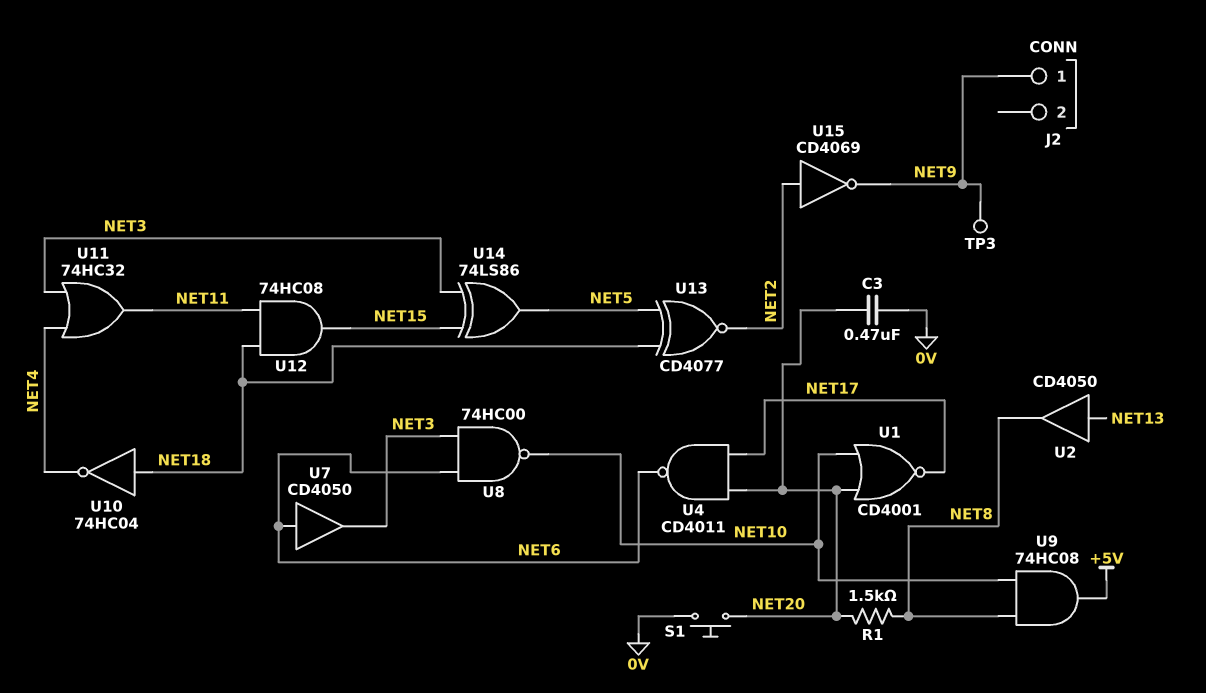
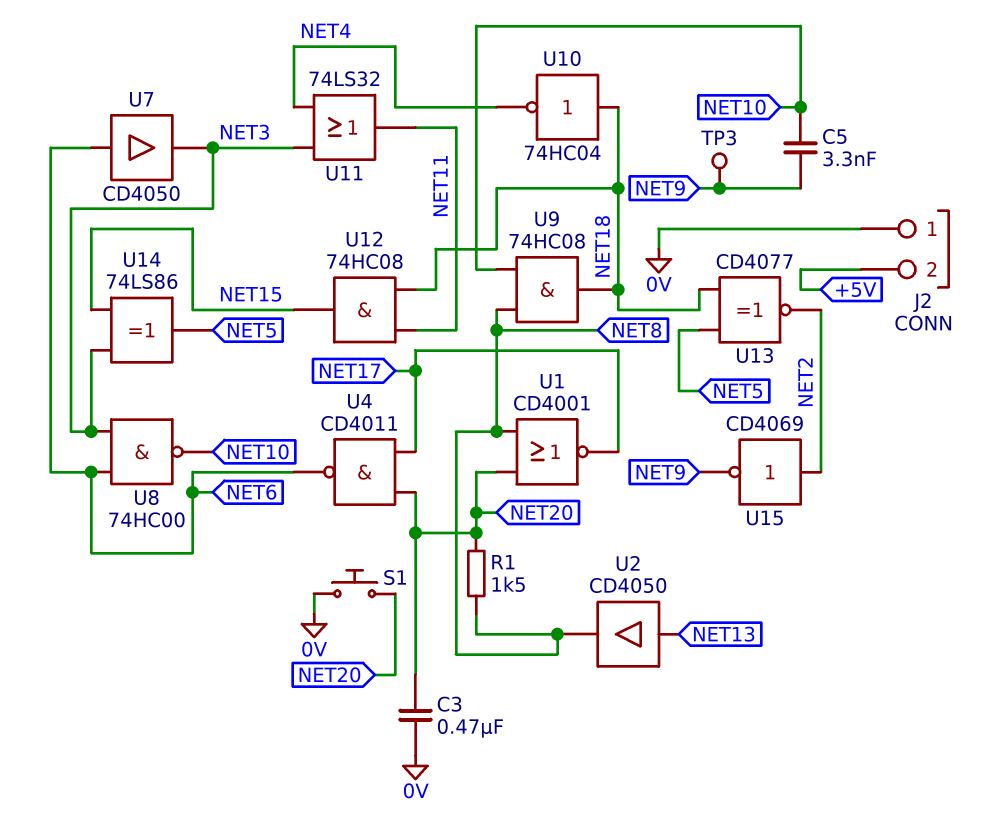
C5: none -> 3.3nF (NET9, NET10)
J2 pin 1: NET9 -> 0V
J2 pin 2: none -> +5V
U1: NOR CD4001 (in NET10, in NET20, out NET17) -> NOR CD4001 (in NET8, in NET20, out NET17)
U9: AND 74HC08 (in NET8, in NET10, out +5V) -> AND 74HC08 (in NET8, in NET10, out NET18)
U11: OR 74HC32 (in NET3, in NET4, out NET11) -> OR 74LS32 (in NET3, in NET4, out NET11)

